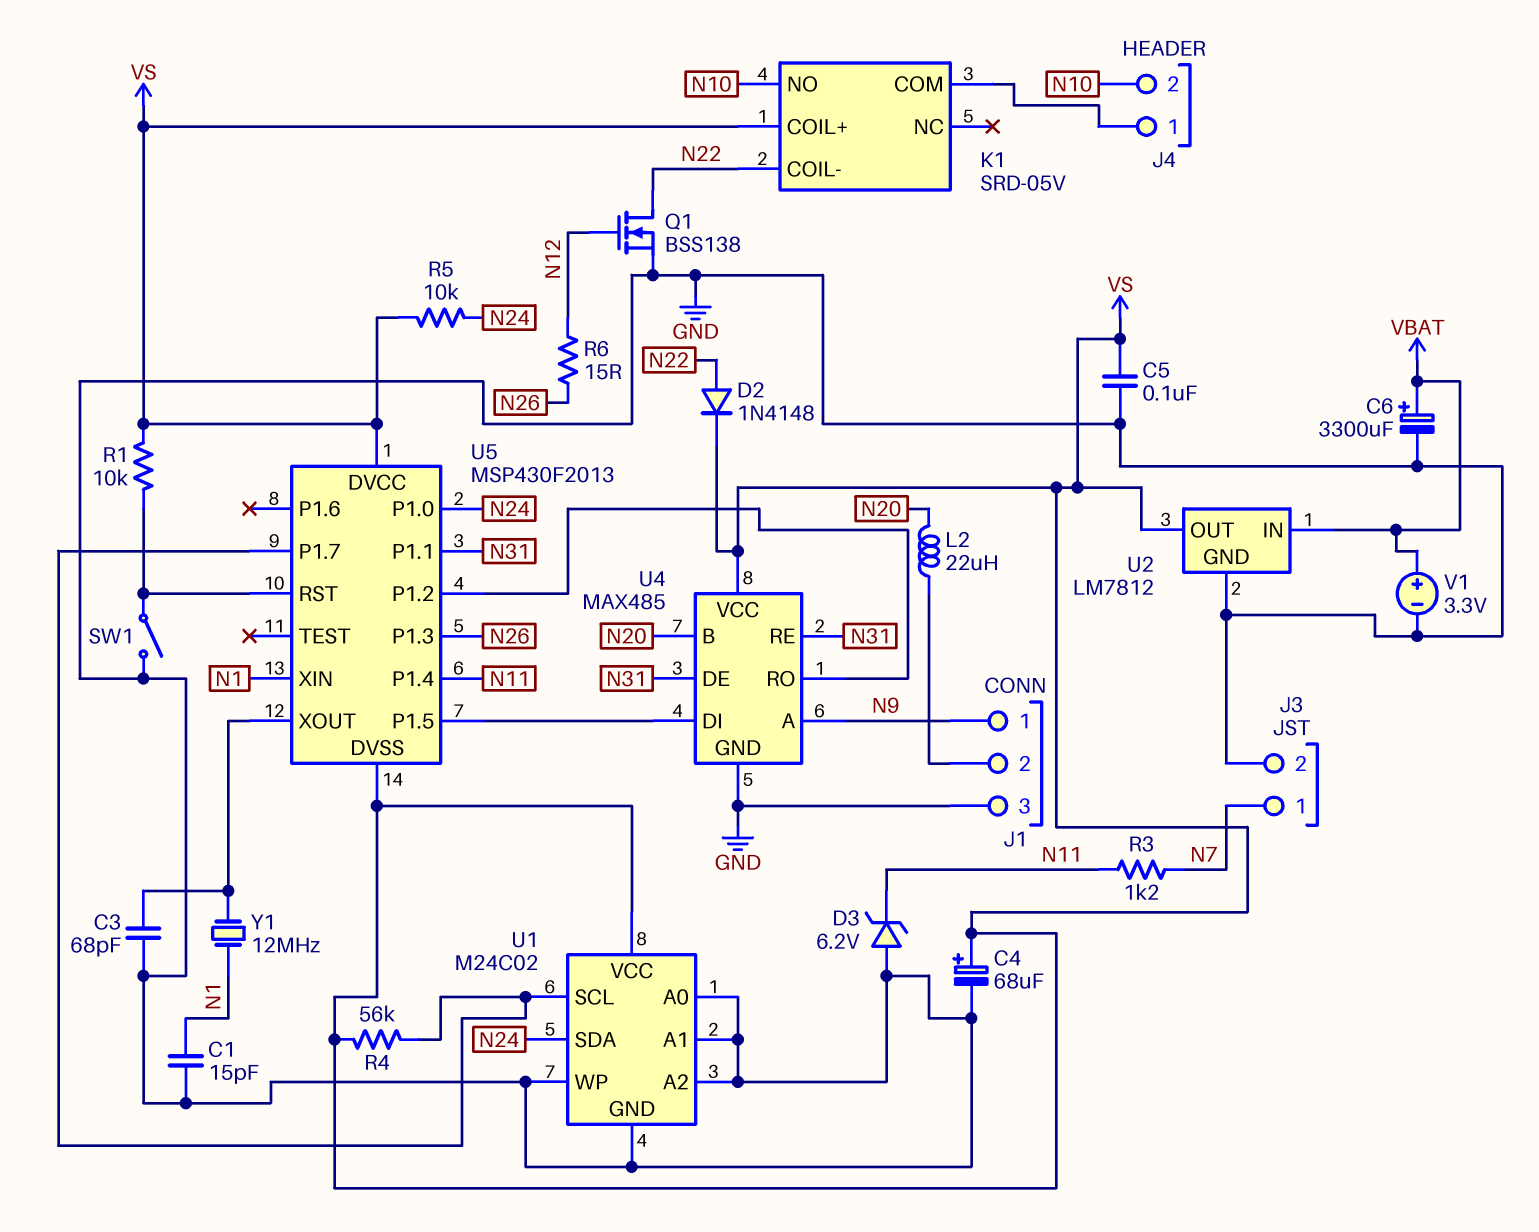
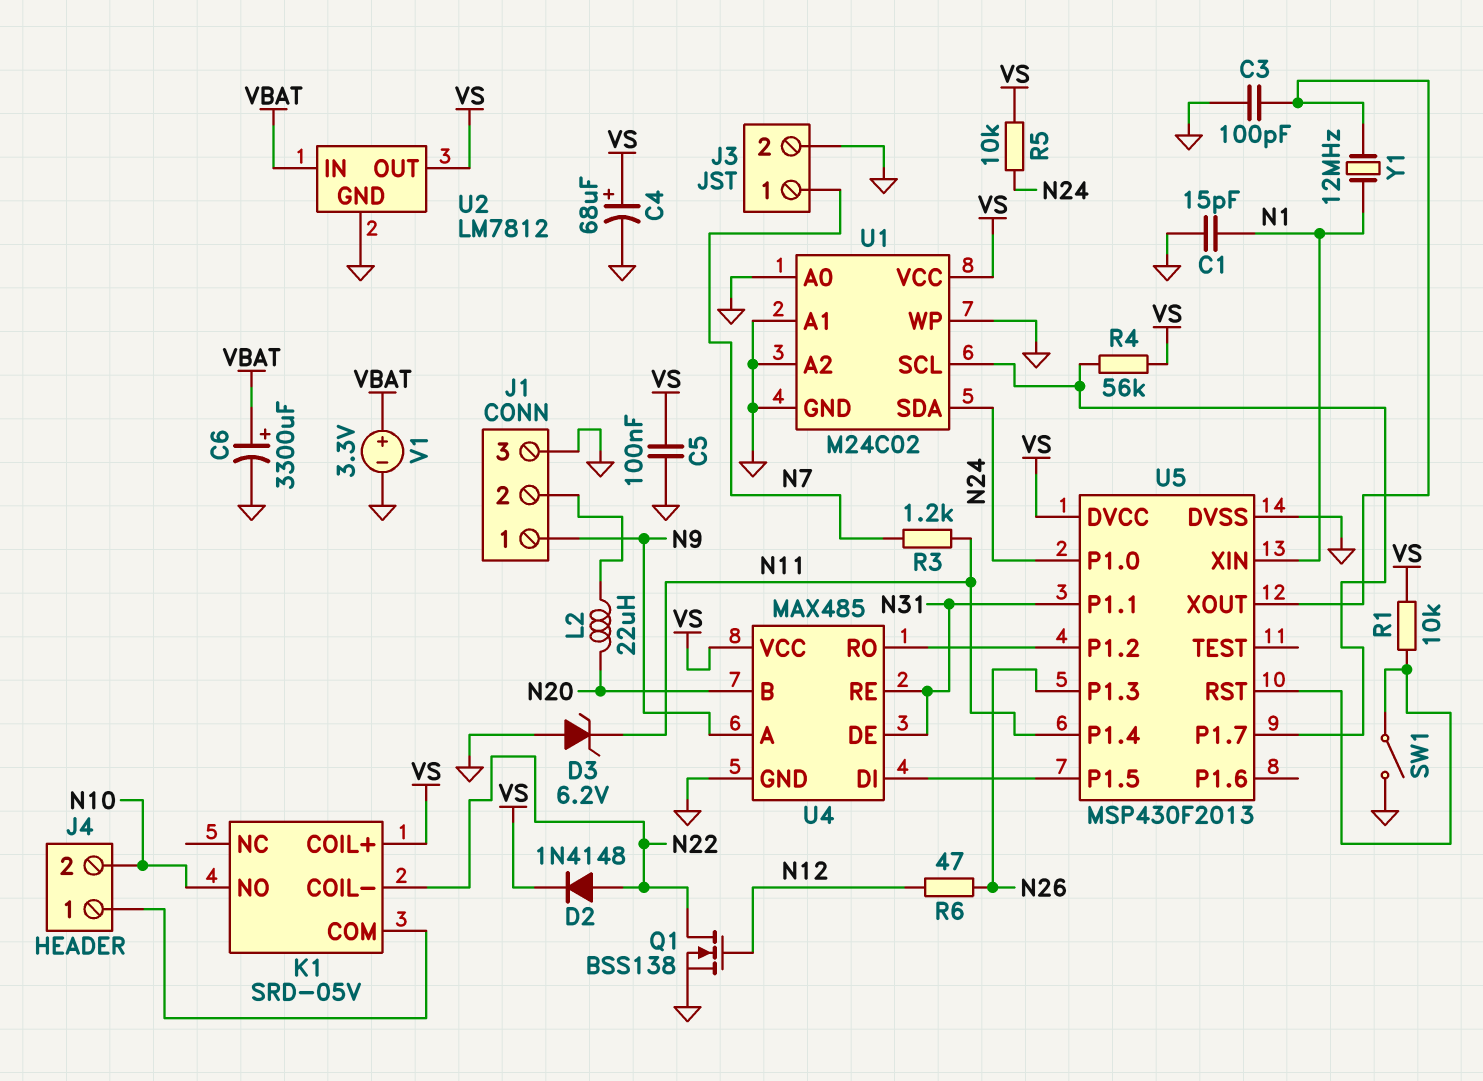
C3: 68pF (GND, U5/XOUT) -> 100pF (GND, U5/XOUT)
R6: 15 (N12, N26) -> 47 (N12, N26)
U5 pin DVSS: VS -> GND

